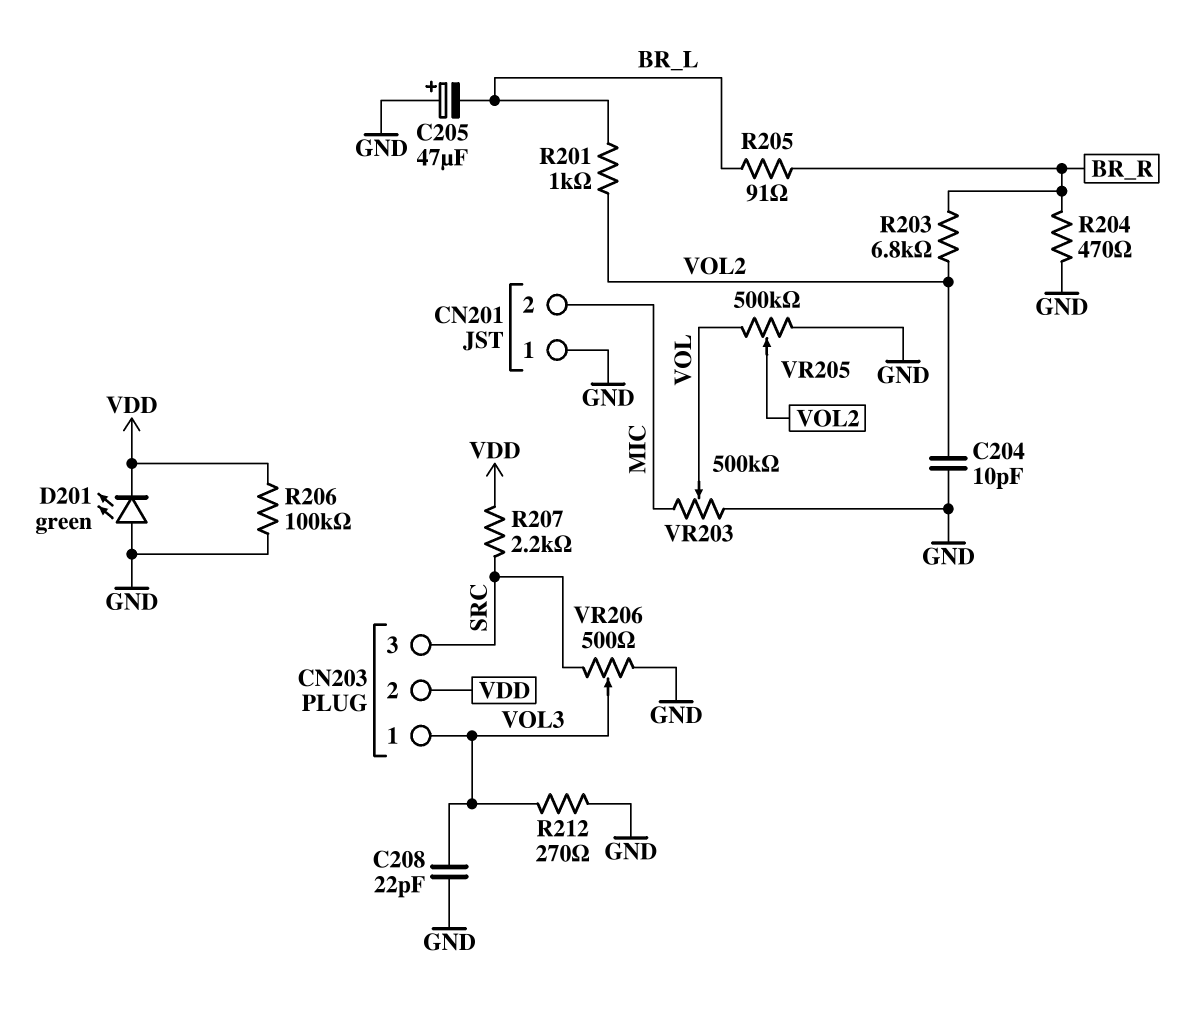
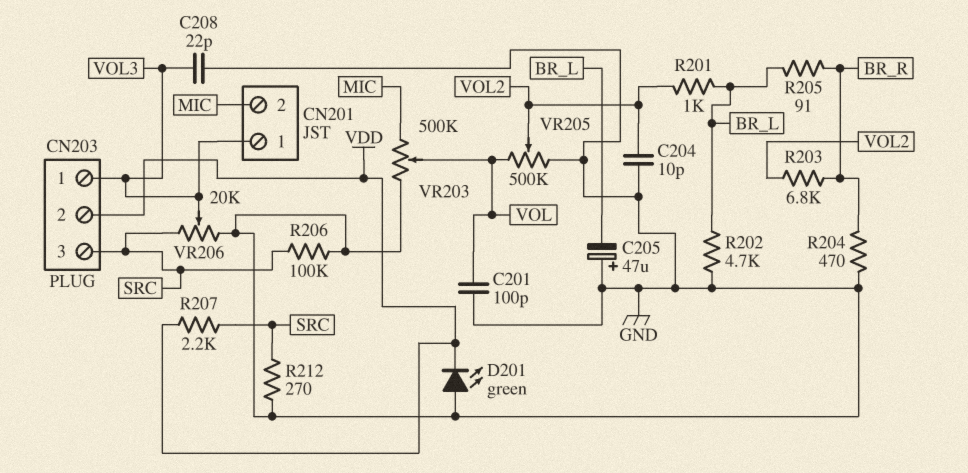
C201: none -> 100pF (GND, VOL)
CN201 pin 1: GND -> VOL3
R202: none -> 4.7k (BR_L, GND)
R206: 100k (GND, VDD) -> 100k (GND, SRC)
R212: 270 (GND, VOL3) -> 270 (GND, SRC)
VR206: 500 (GND, SRC, wiper VOL3) -> 20k (GND, SRC, wiper VOL3)

